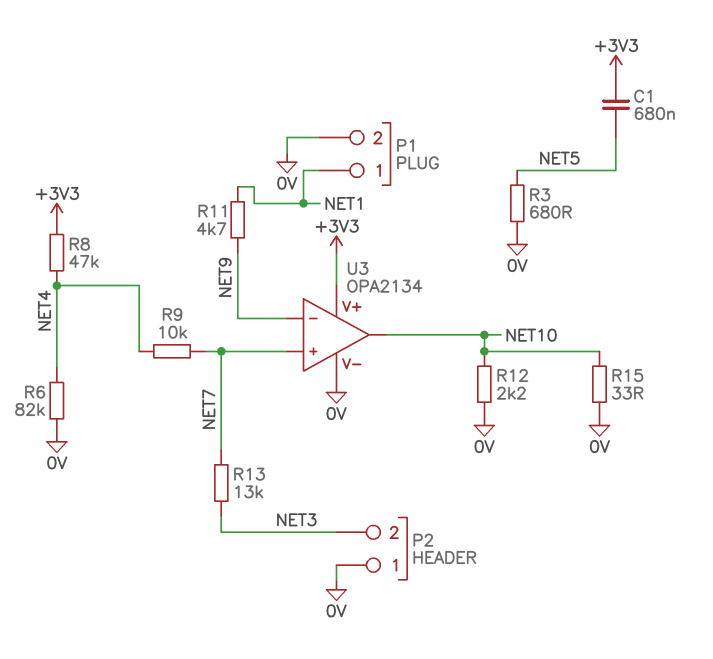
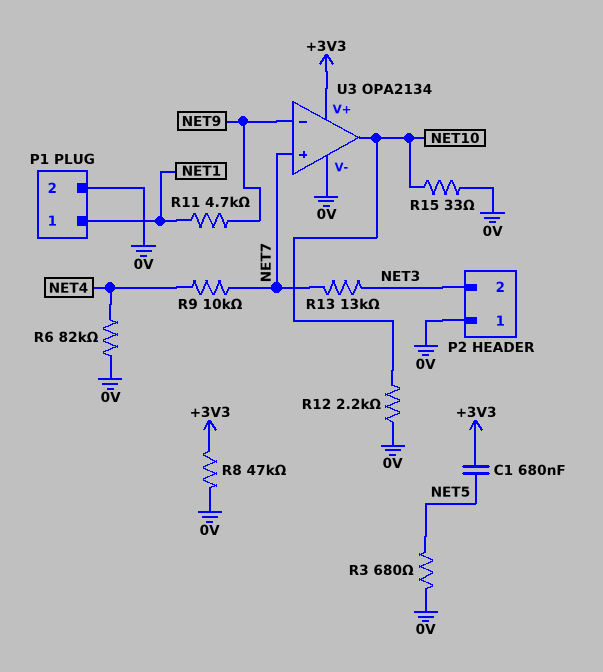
R8: 47k (+3V3, NET4) -> 47k (+3V3, 0V)

